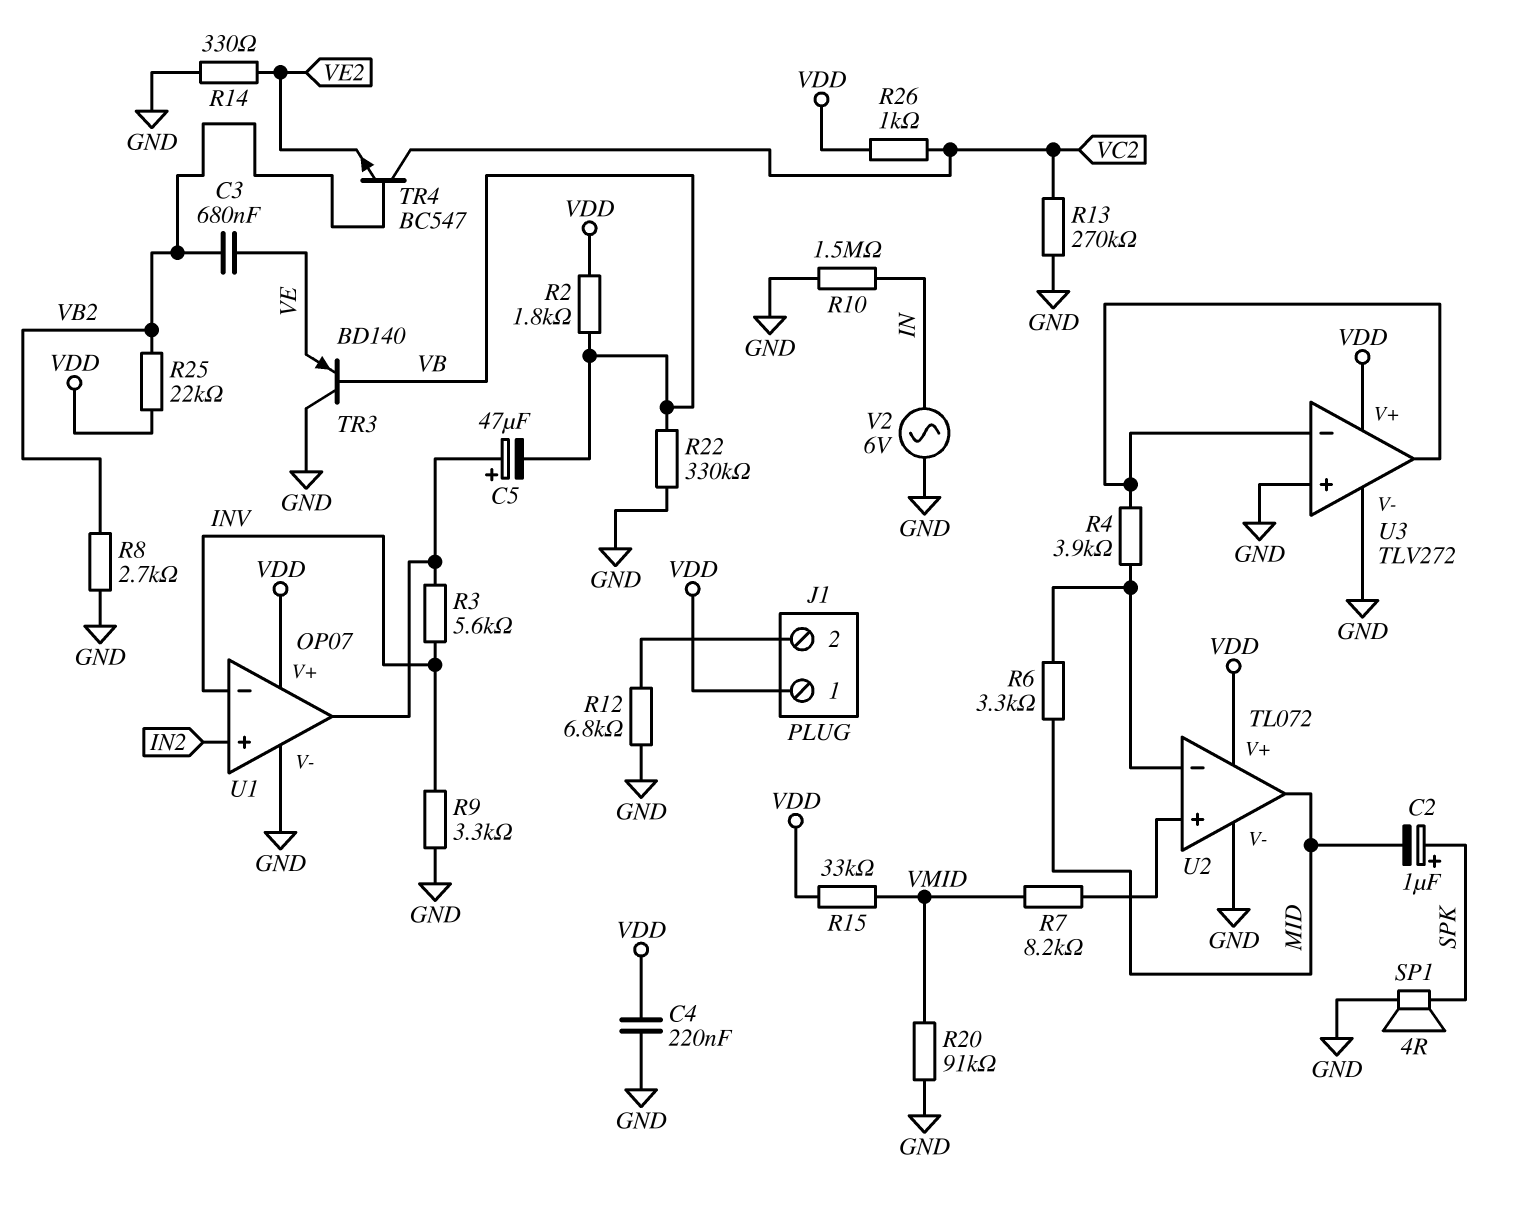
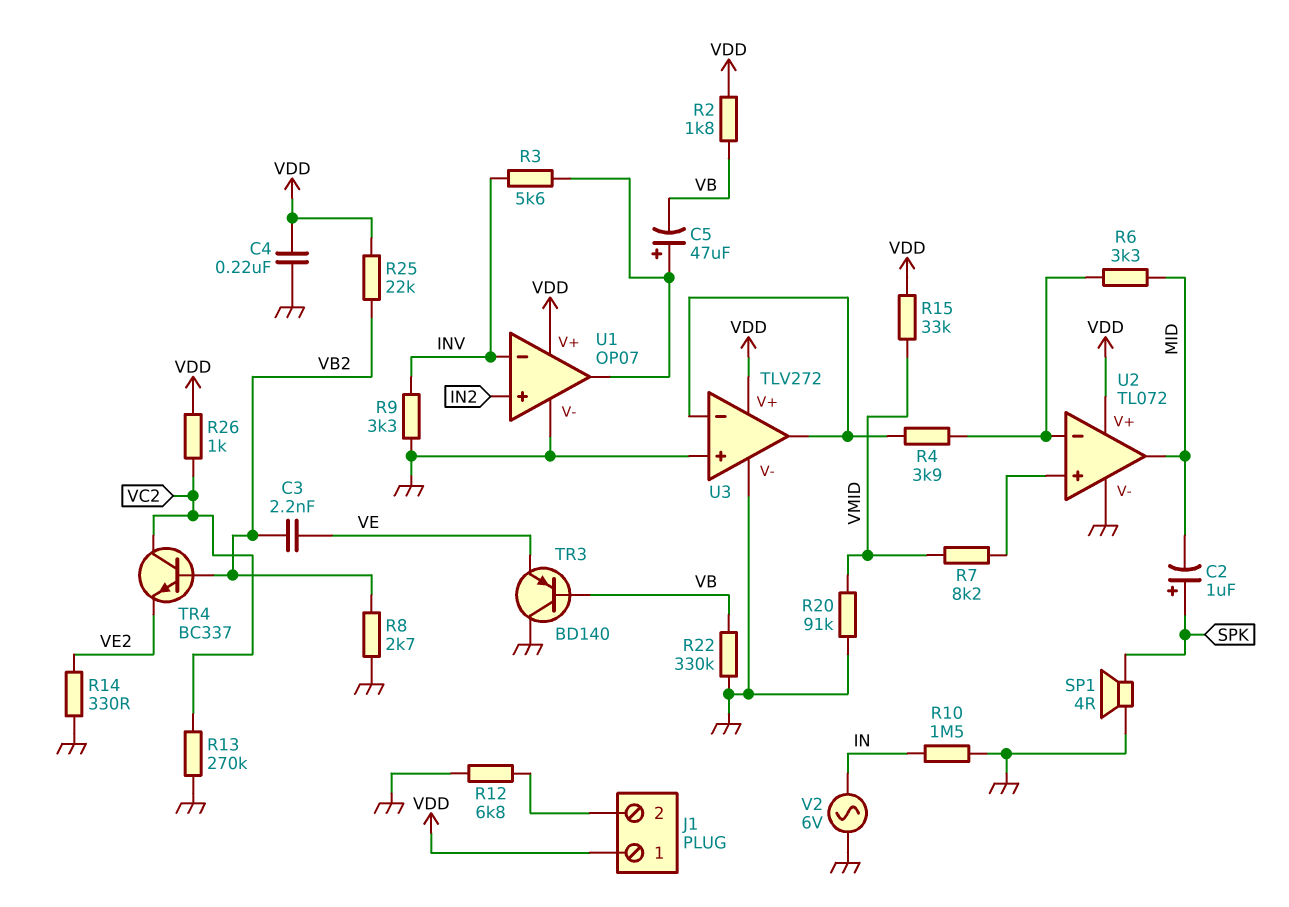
C3: 680nF (VB2, VE) -> 2.2nF (VB2, VE)
TR4: NPN BC547 (B VB2, C VC2, E VE2) -> NPN BC337 (B VB2, C VC2, E VE2)

